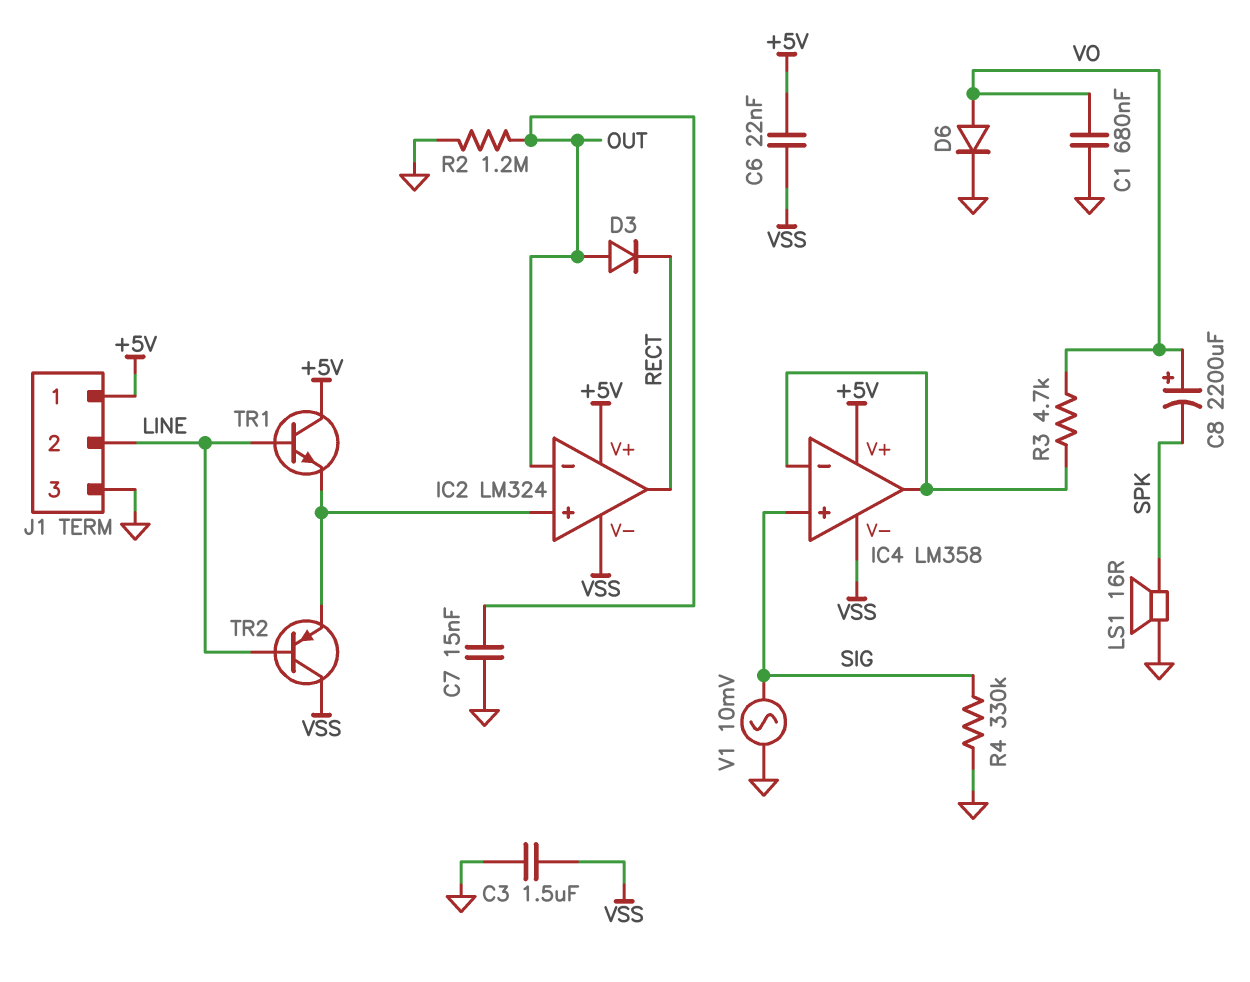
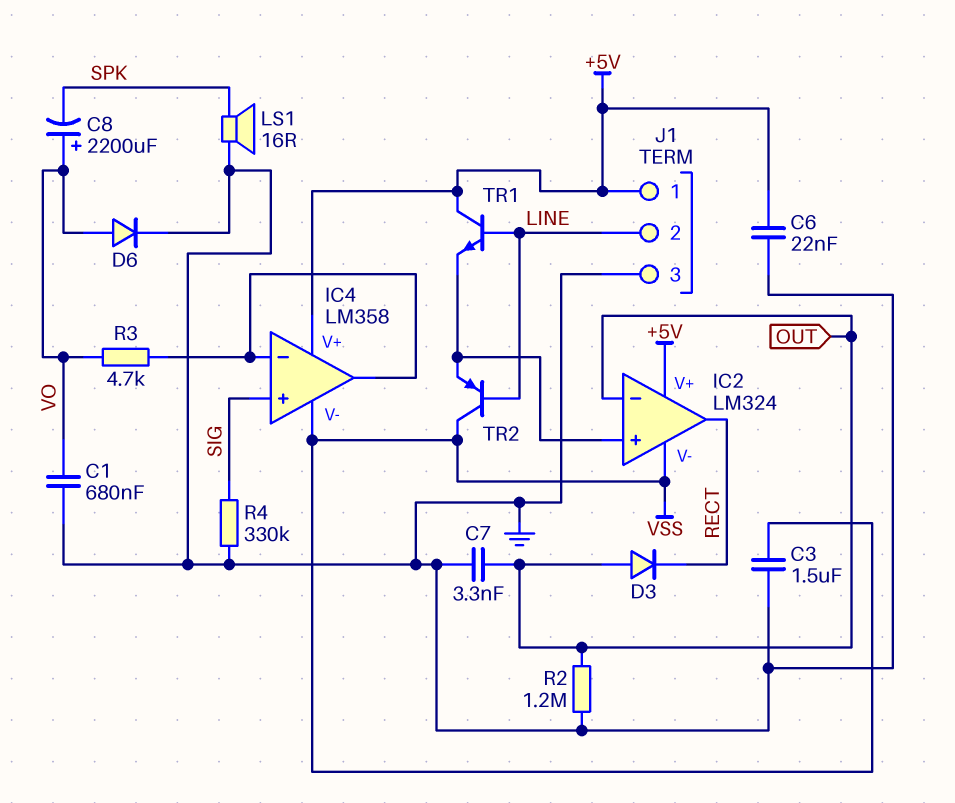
C6: 22nF (+5V, VSS) -> 22nF (+5V, GND)
C7: 15nF (GND, OUT) -> 3.3nF (GND, OUT)
V1: AC 10mV (GND, SIG) -> none

